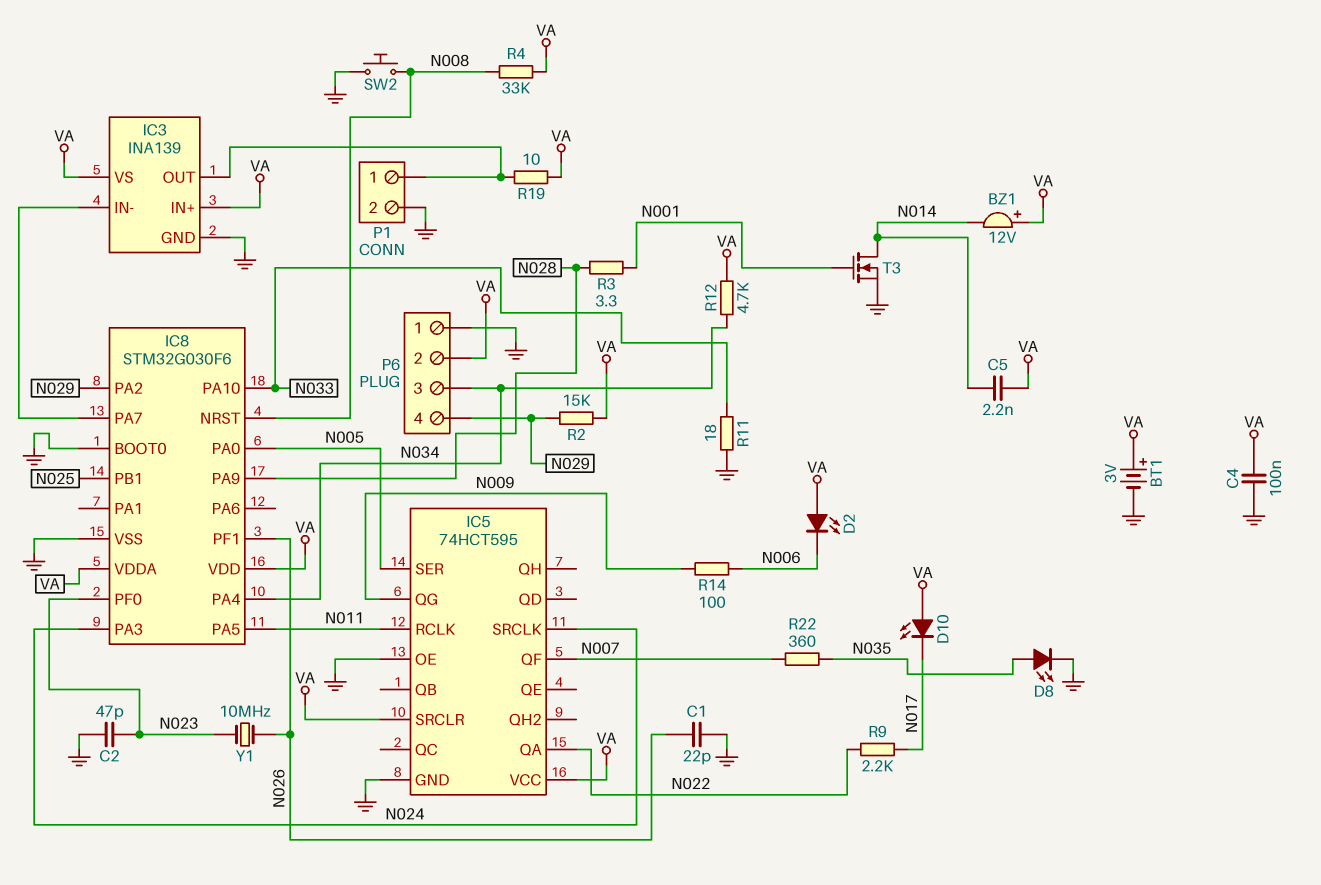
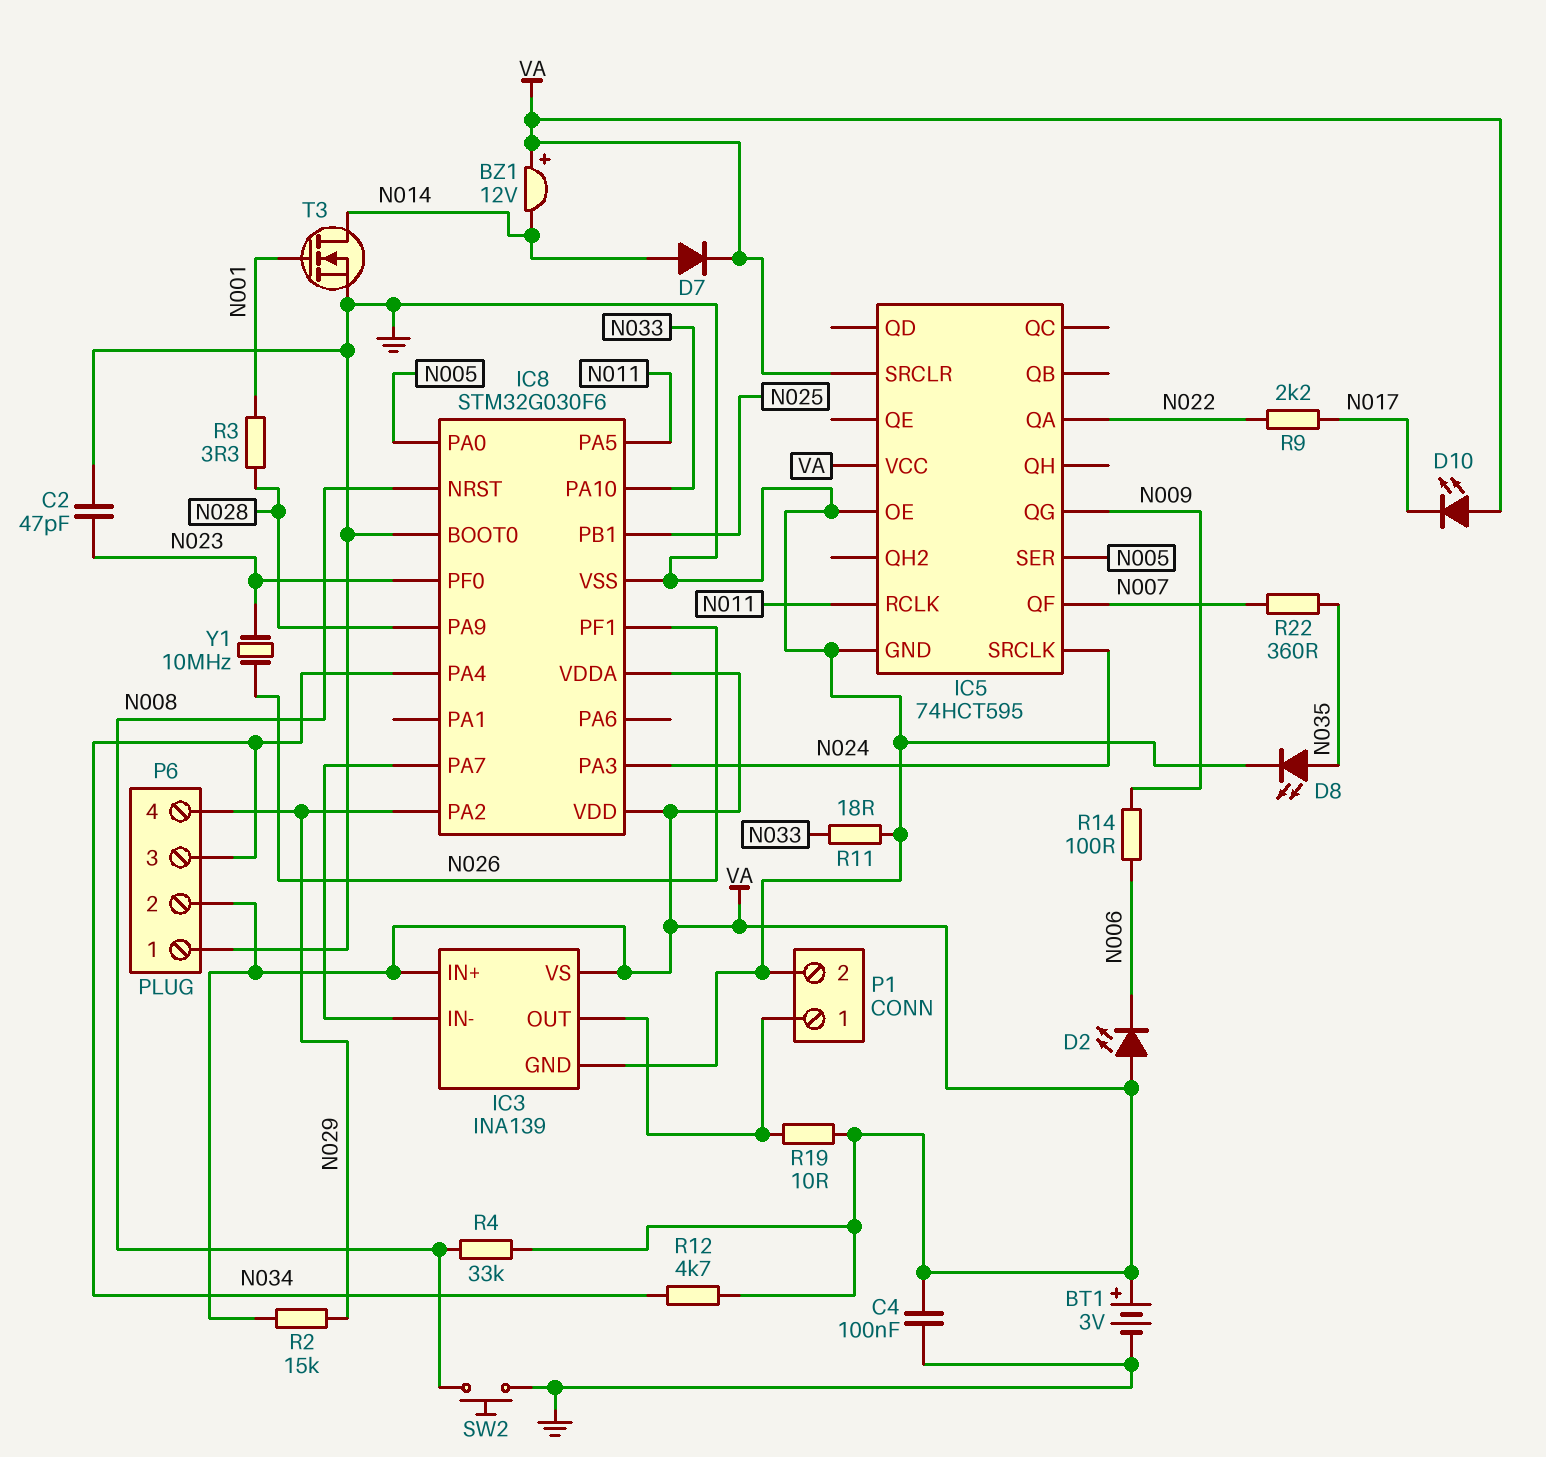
C1: 22pF (GND, N026) -> none
C5: 2.2nF (N014, VA) -> none
D7: none -> diode (A N014, K VA)

